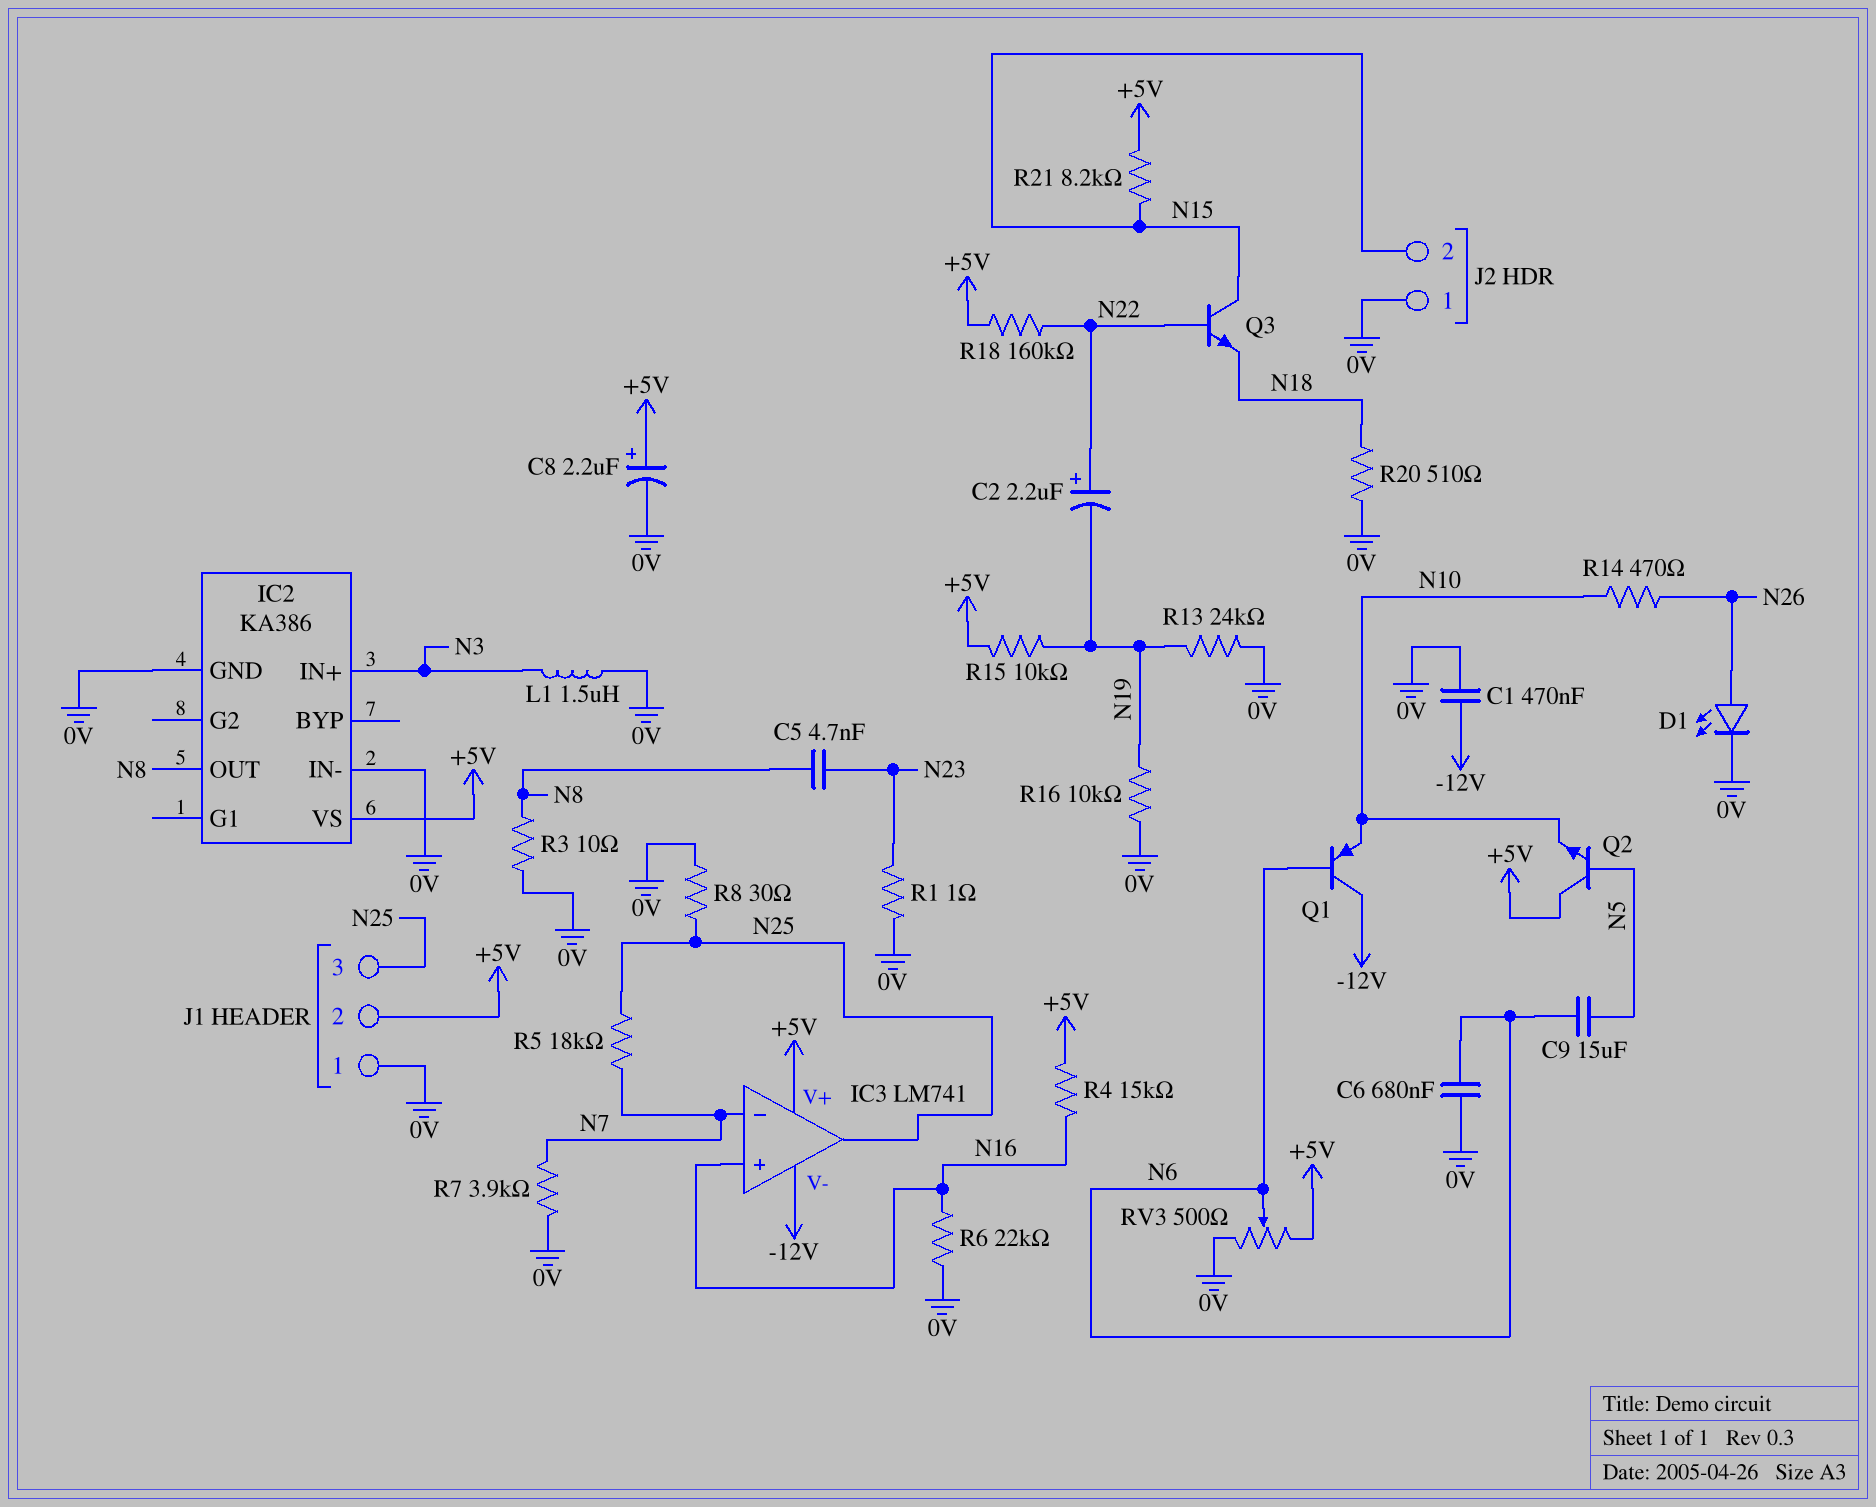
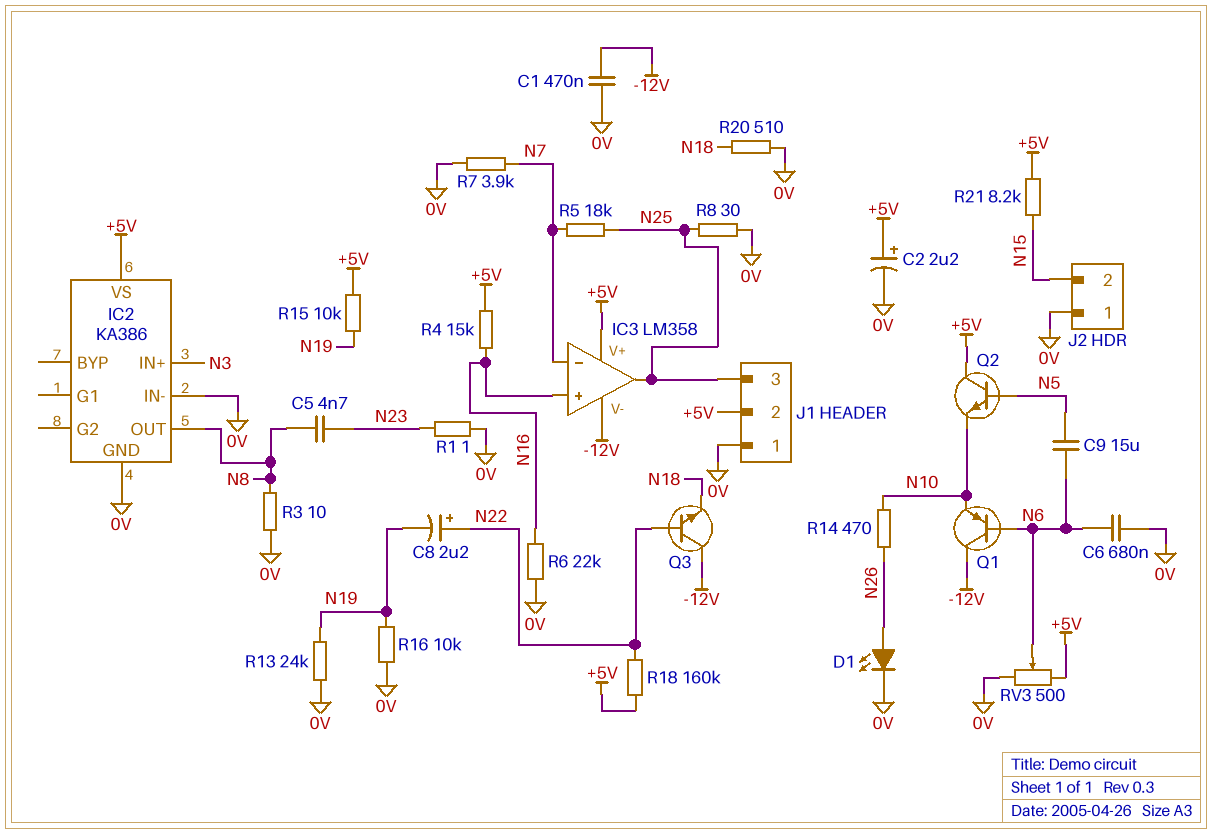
C2: 2.2uF (plus N22, minus N19) -> 2.2uF (plus +5V, minus 0V)
C8: 2.2uF (plus +5V, minus 0V) -> 2.2uF (plus N22, minus N19)
IC3: LM741 -> LM358
L1: 1.5uH (0V, N3) -> none
Q3: NPN (B N22, C N15, E N18) -> NPN (B N22, C -12V, E N18)

